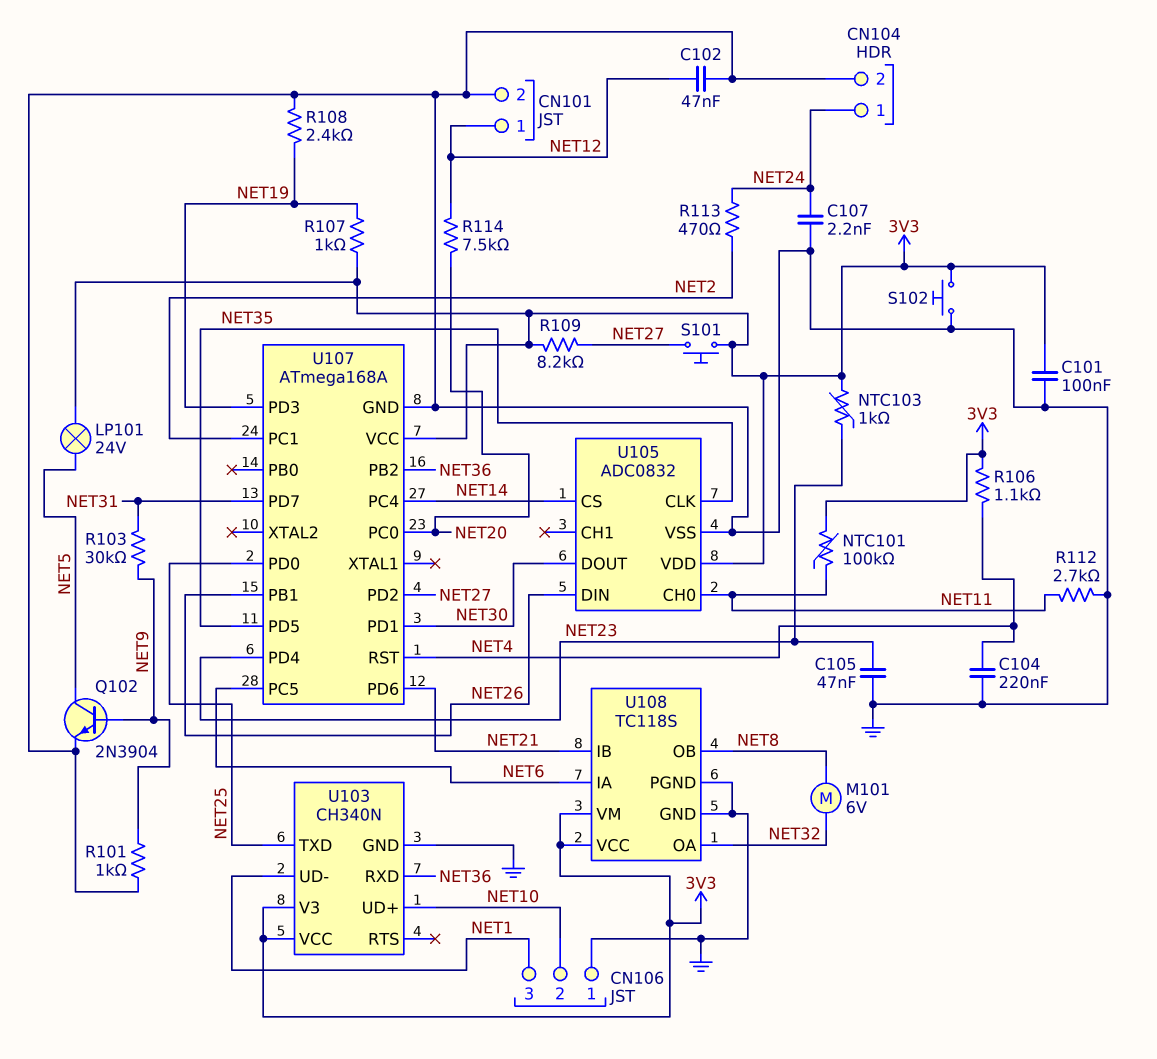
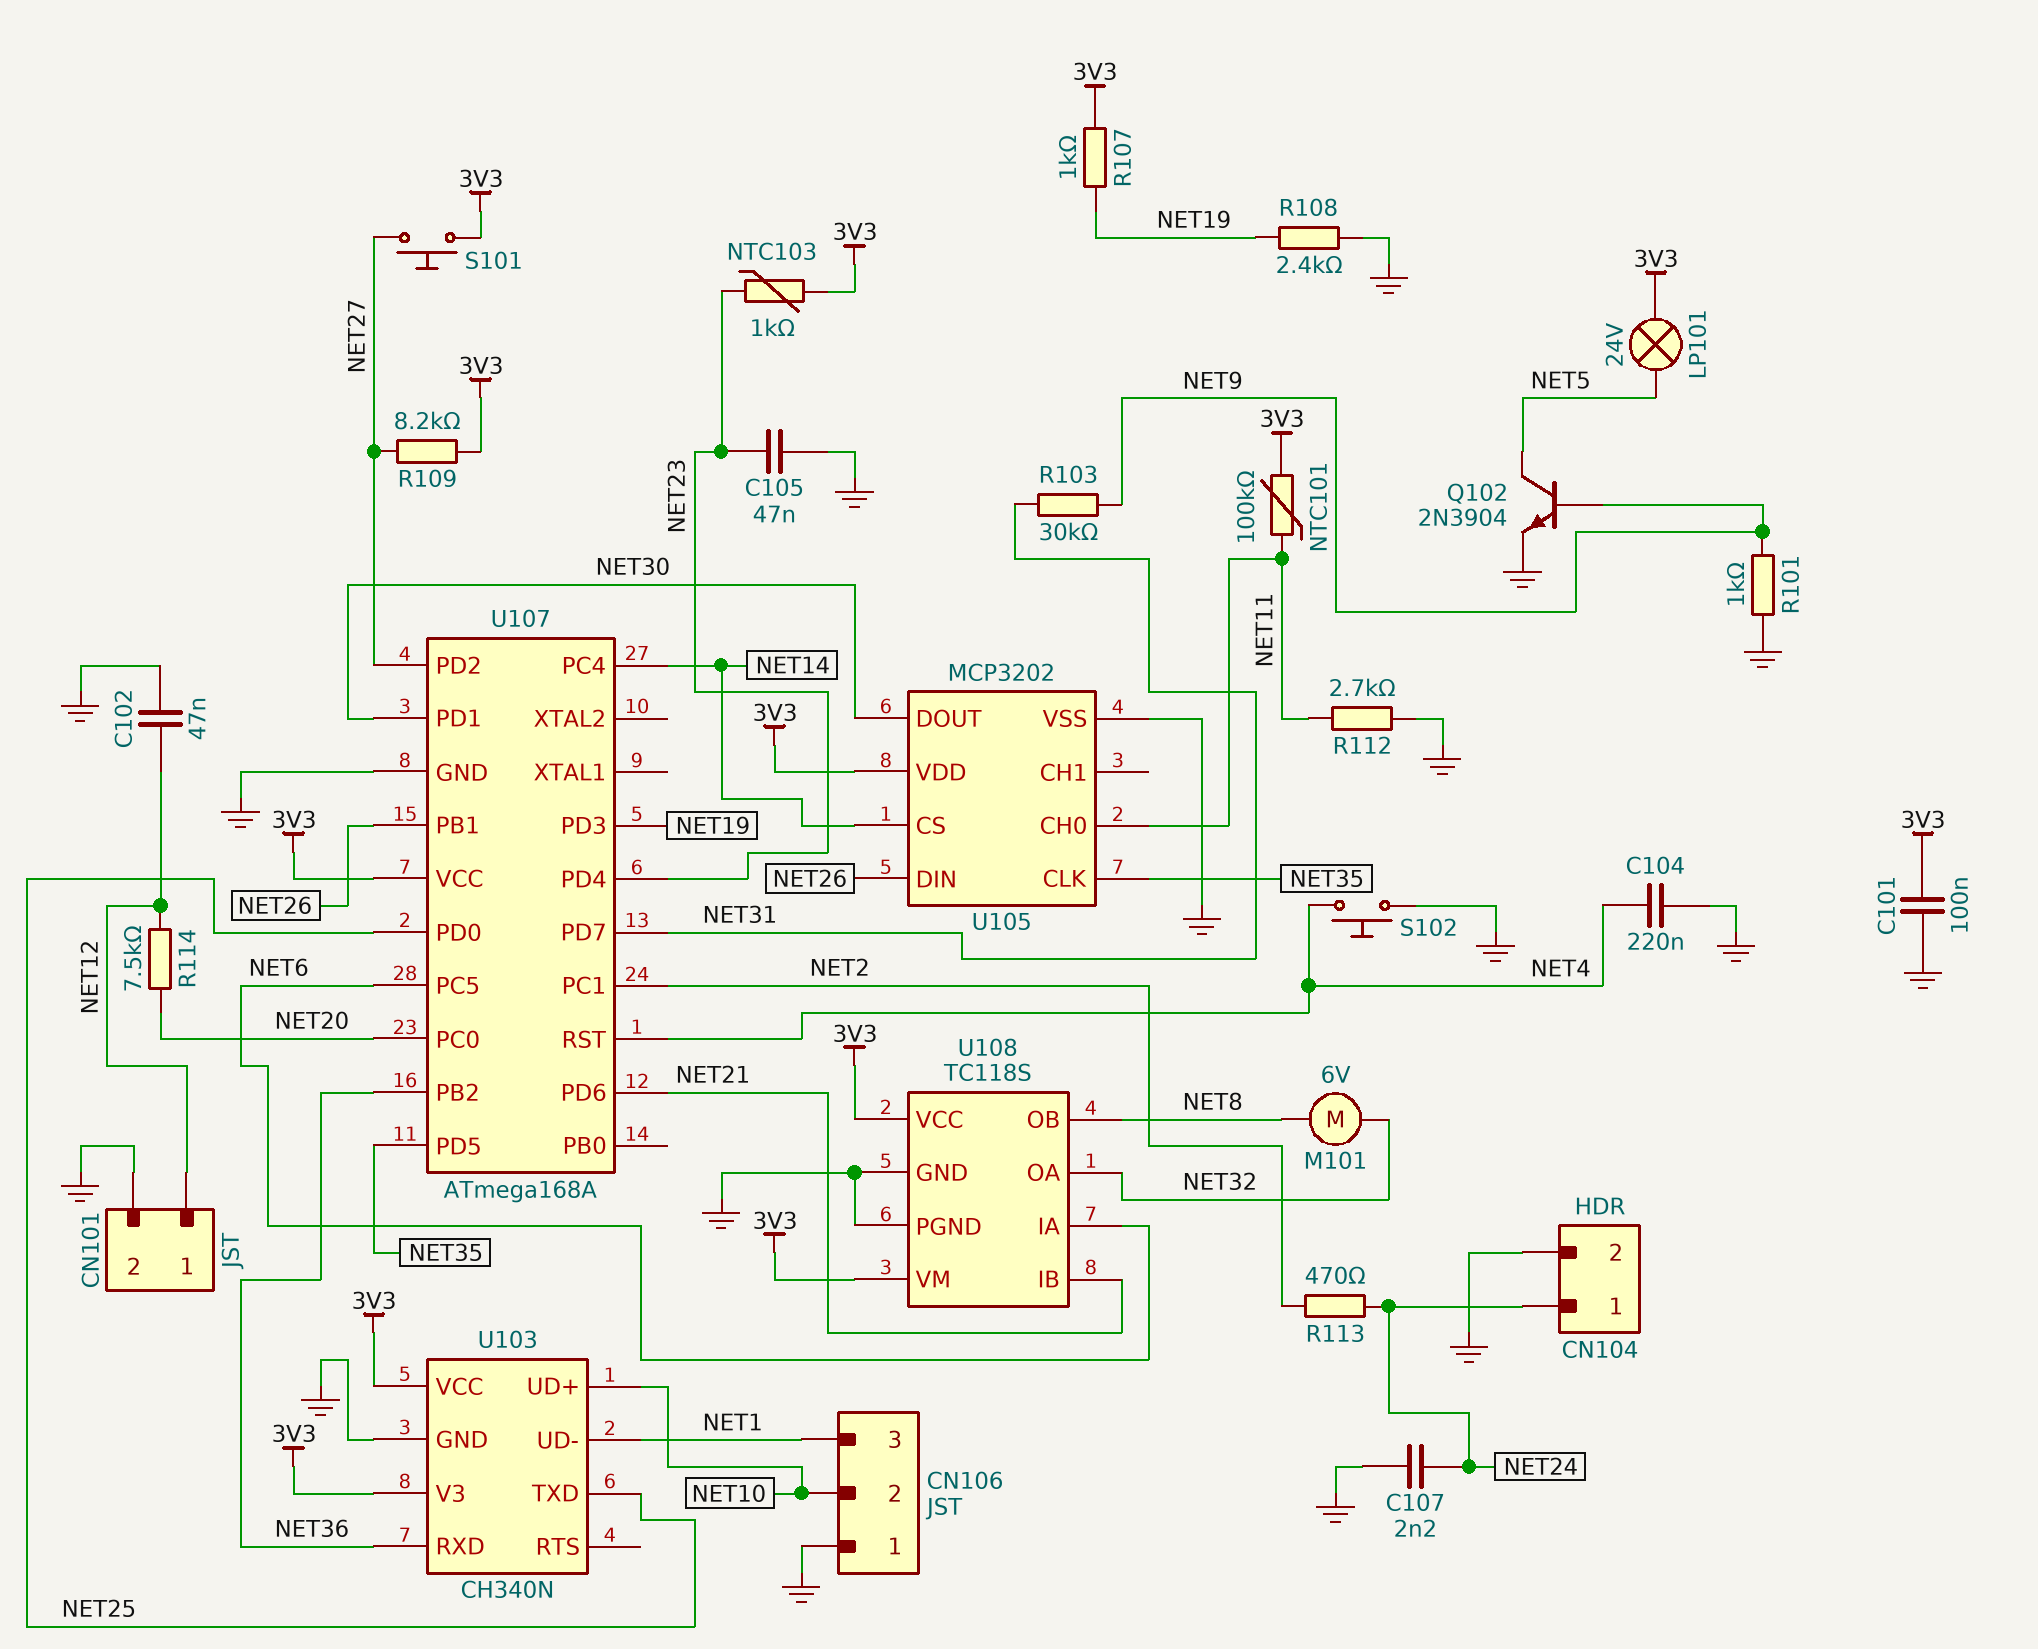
R106: 1.1k (3V3, NET4) -> none
S102: button (3V3, GND) -> button (GND, NET4)
U105: ADC0832 -> MCP3202

